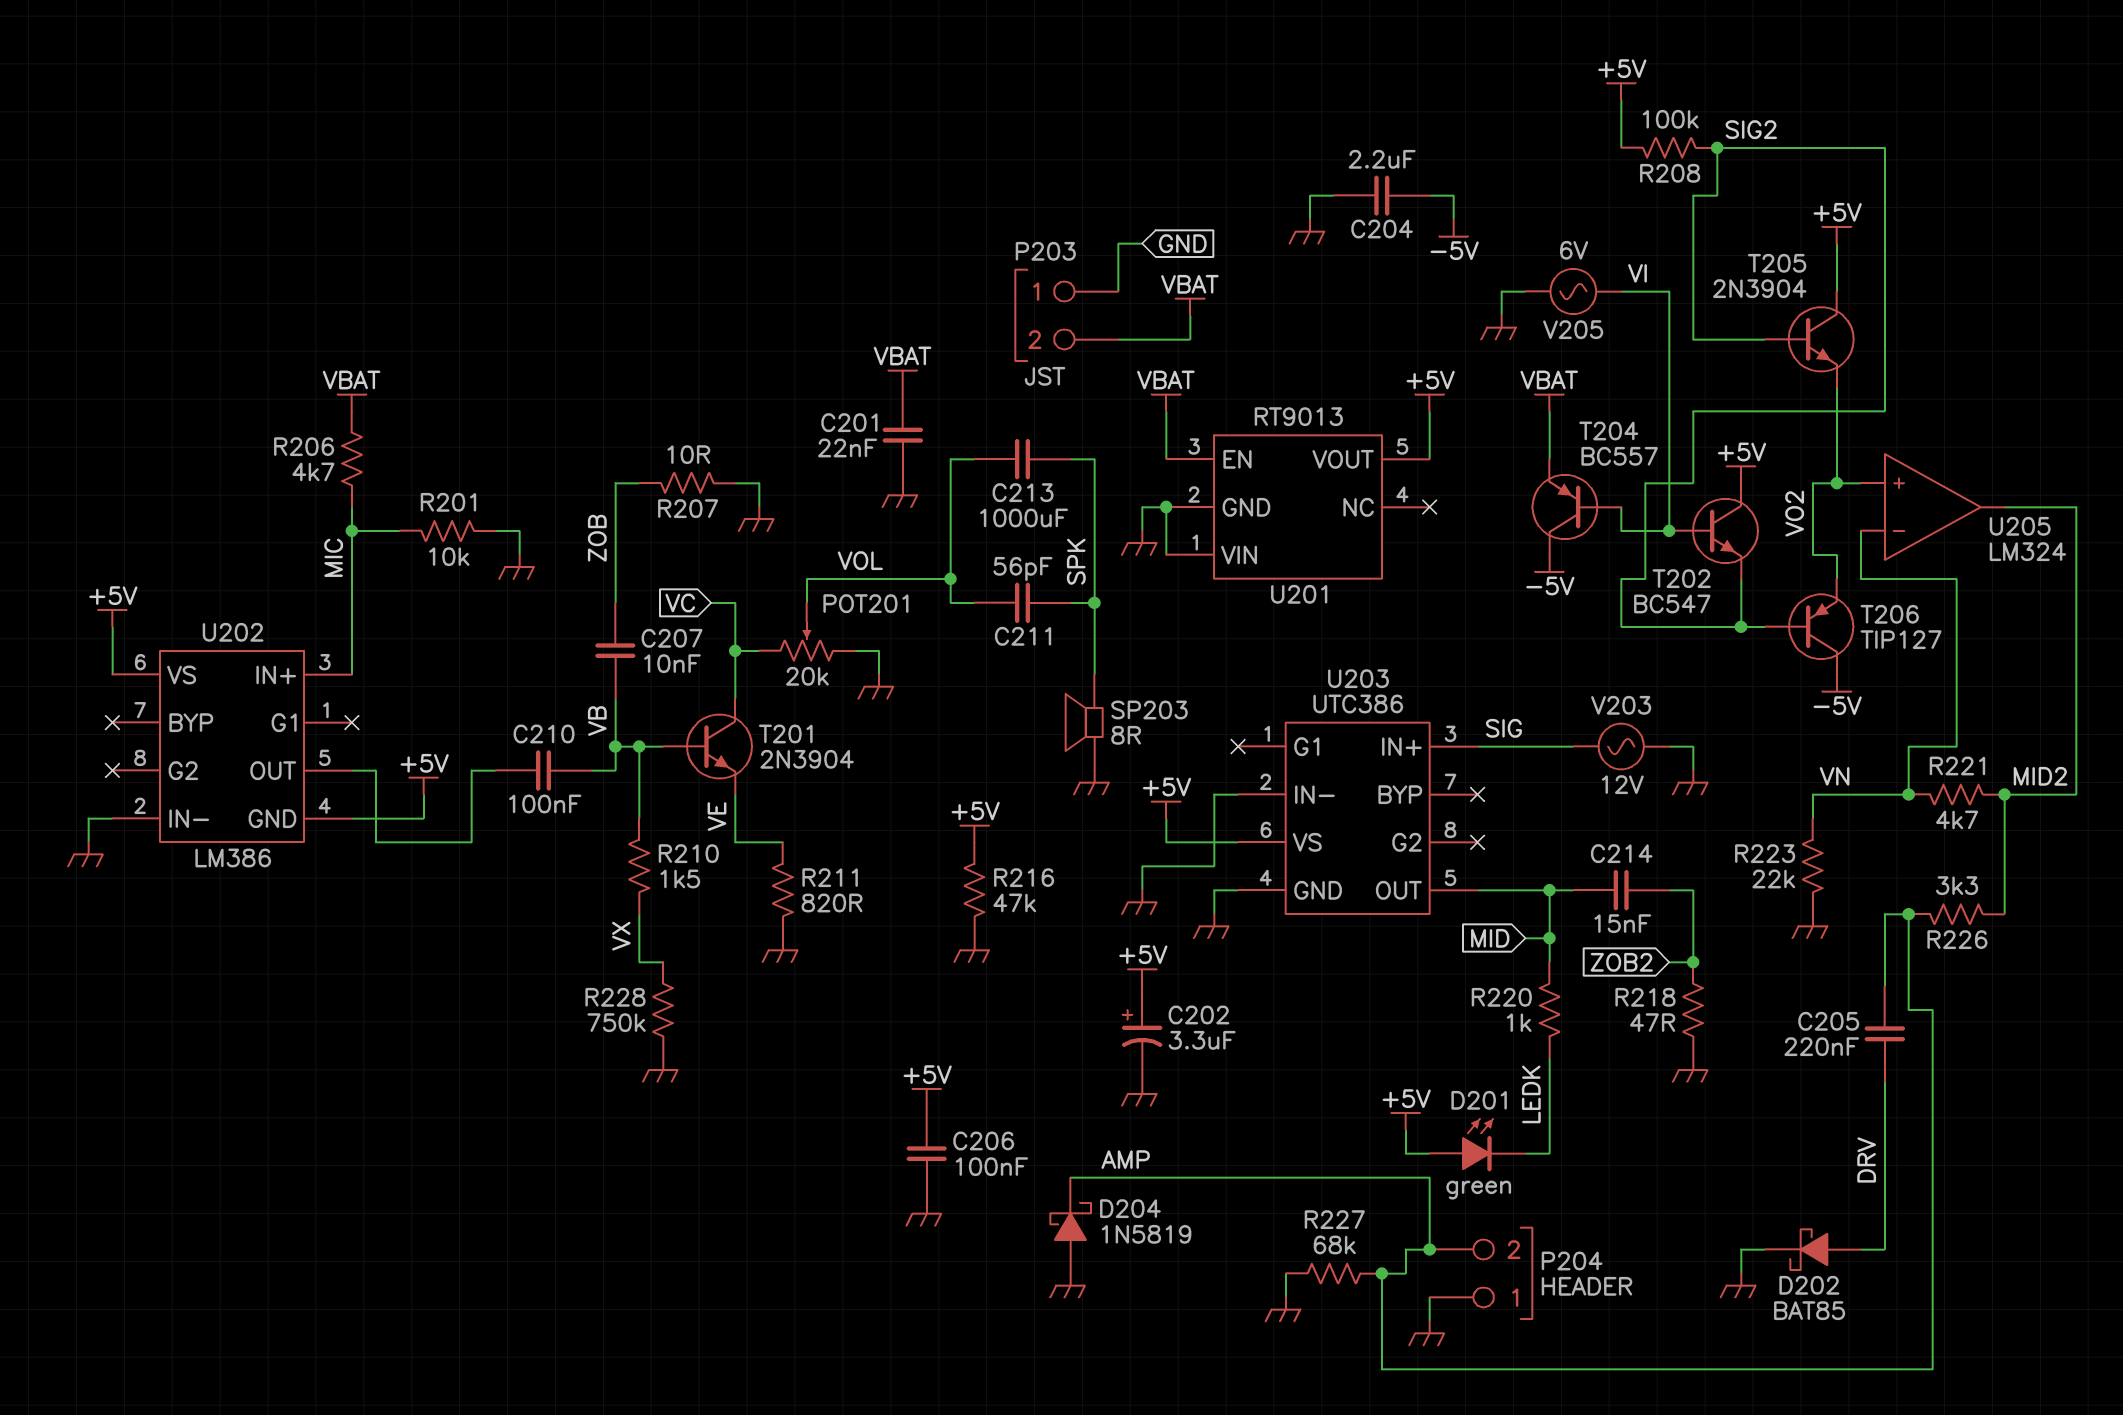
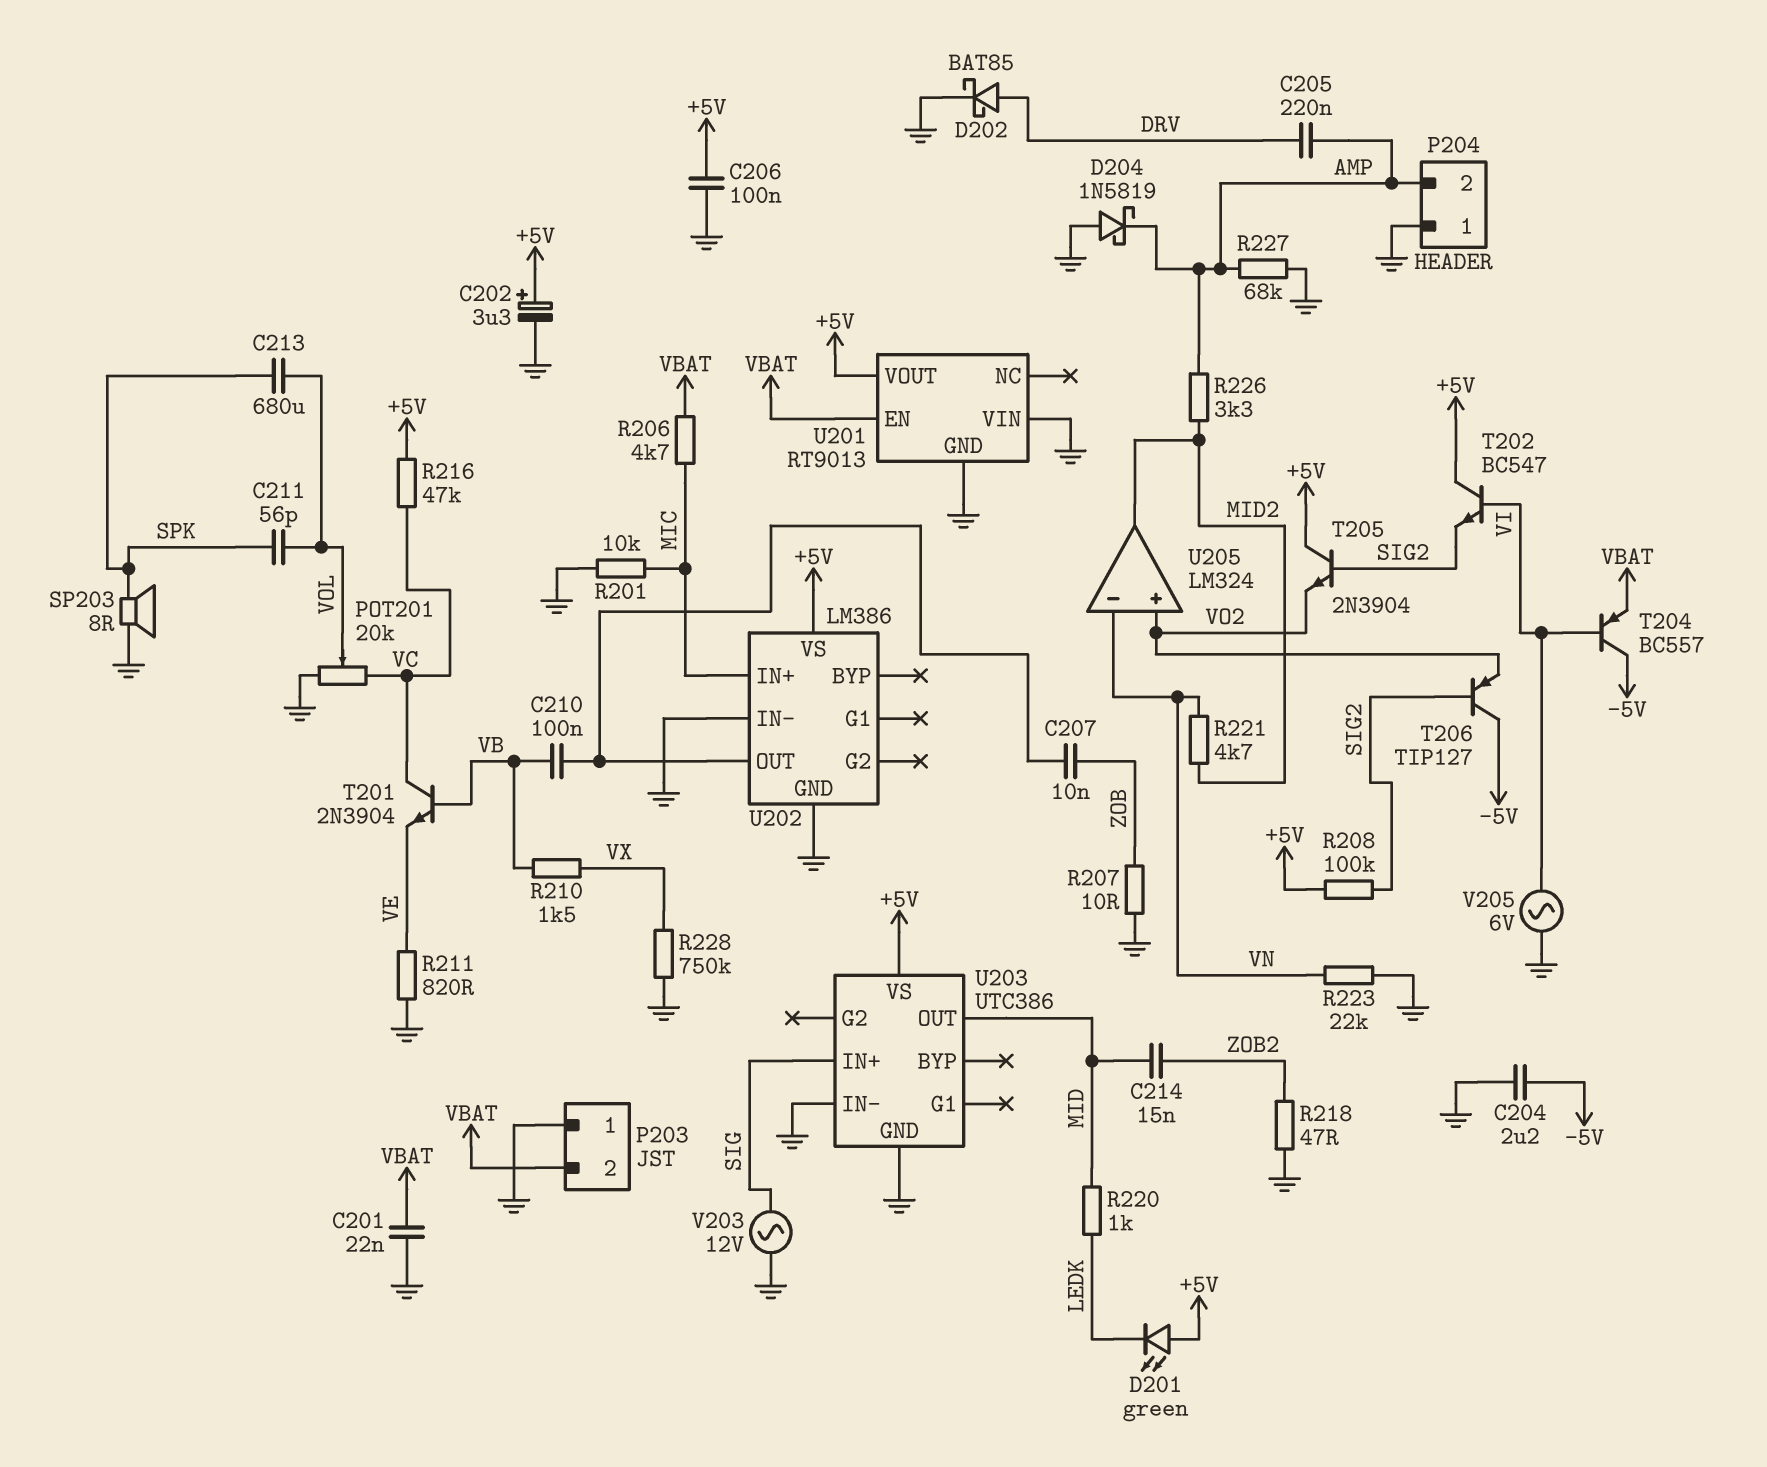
C207: 10nF (VB, ZOB) -> 10nF (U202/OUT, ZOB)
C213: 1000uF (SPK, VOL) -> 680uF (SPK, VOL)
R216: 47k (+5V, GND) -> 47k (+5V, VC)
U202 pin GND: +5V -> GND

